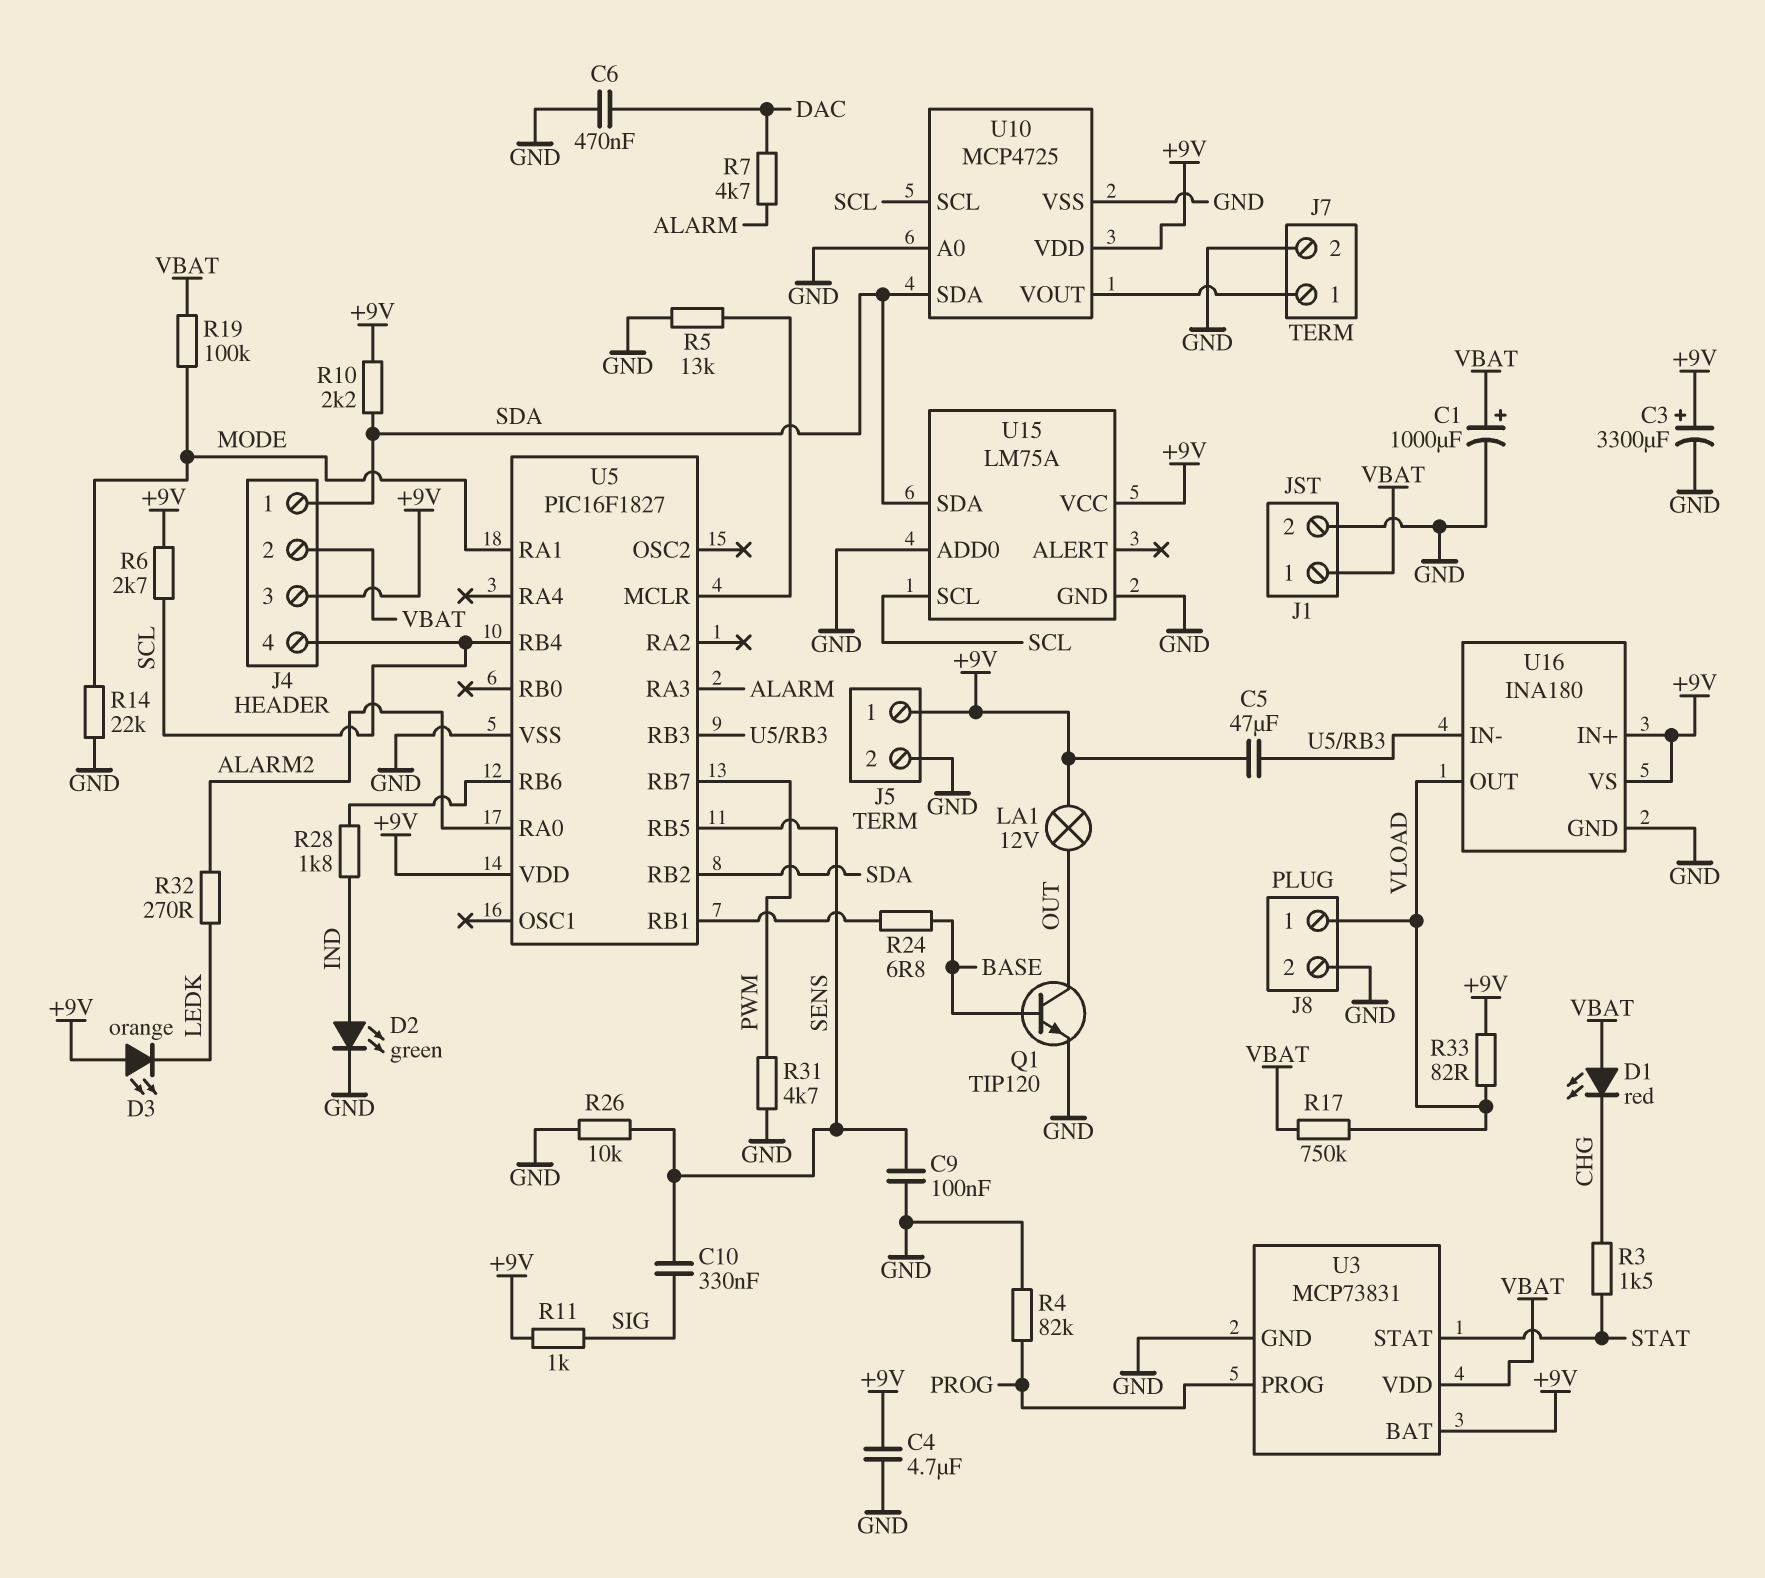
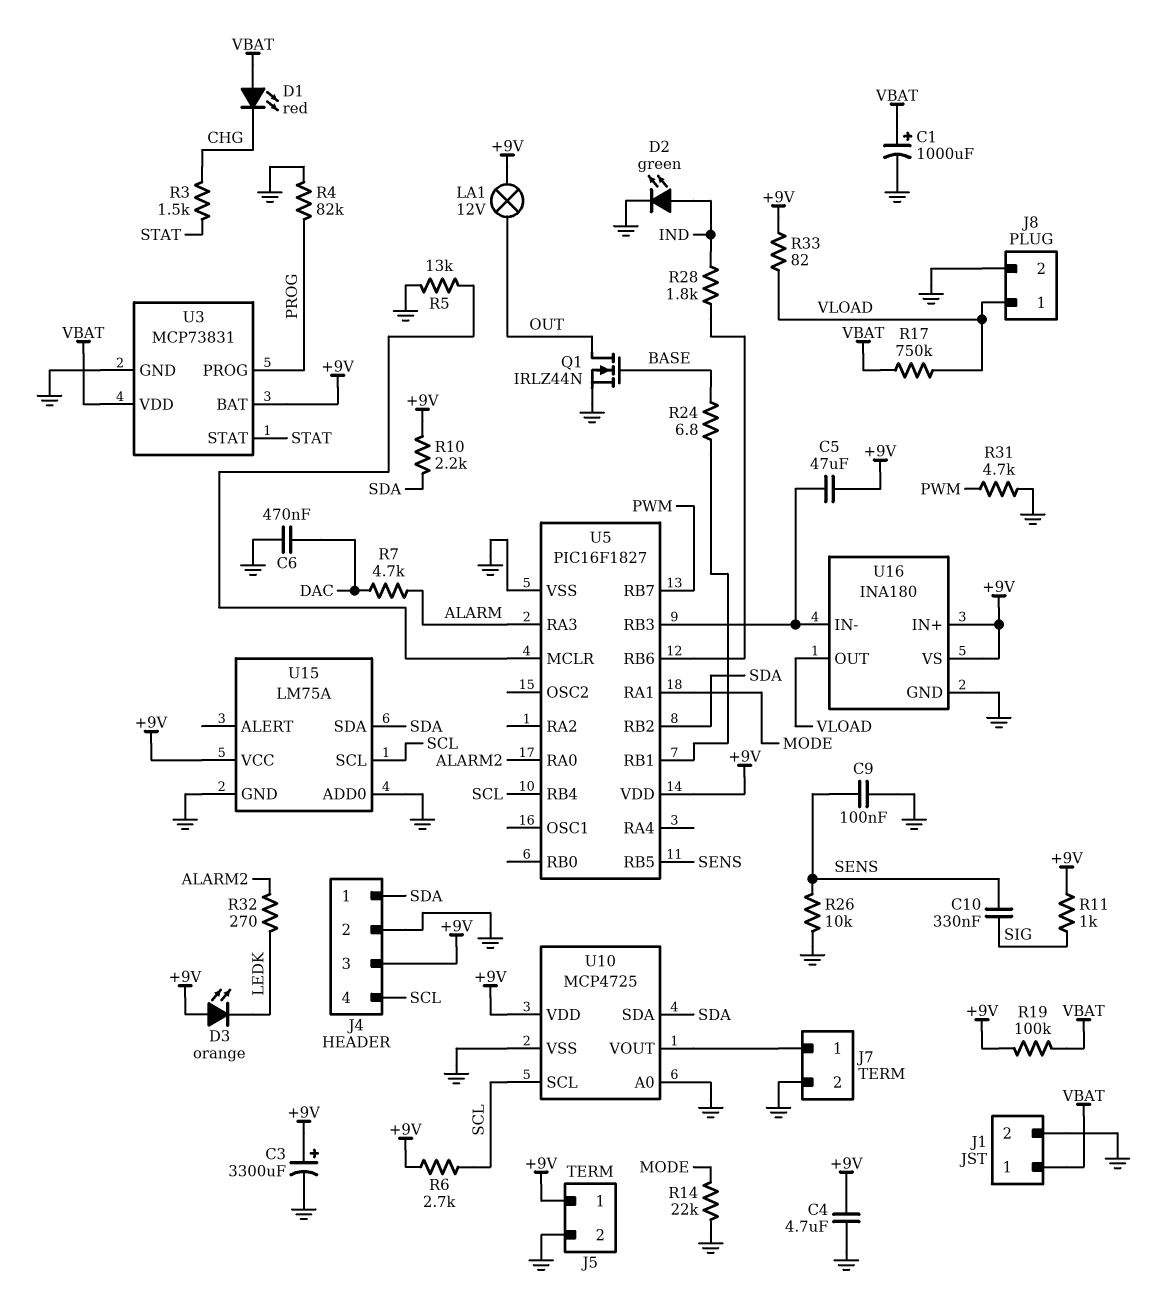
J4 pin 2: VBAT -> GND
Q1: NPN TIP120 (B BASE, C OUT, E GND) -> NMOS IRLZ44N (G BASE, D OUT, S GND)
R19: 100k (MODE, VBAT) -> 100k (+9V, VBAT)

